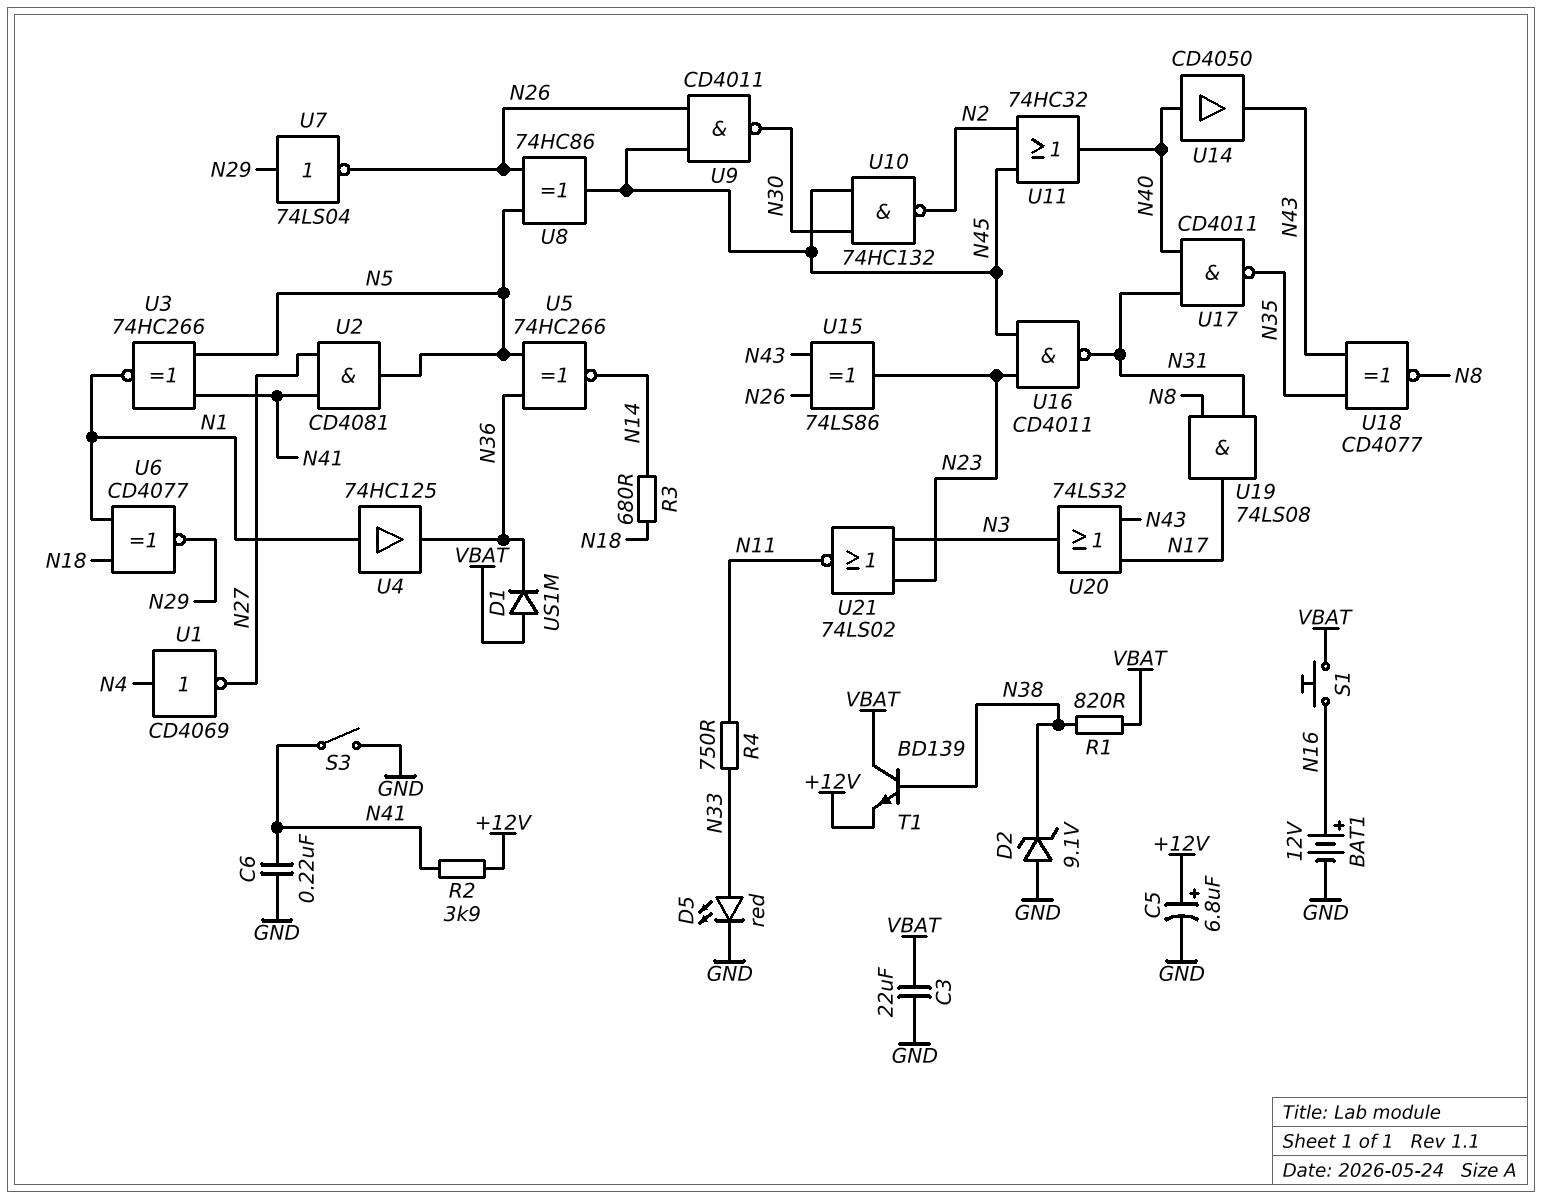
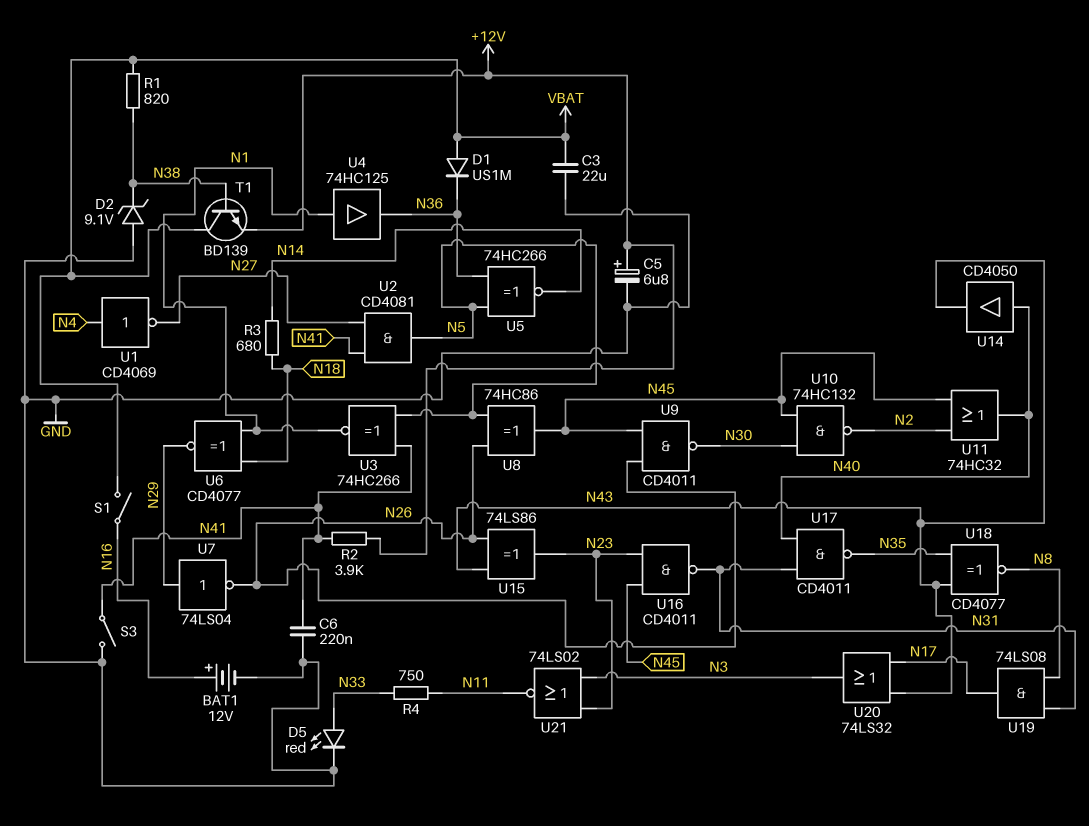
S1: button (N16, VBAT) -> switch (N16, VBAT)

